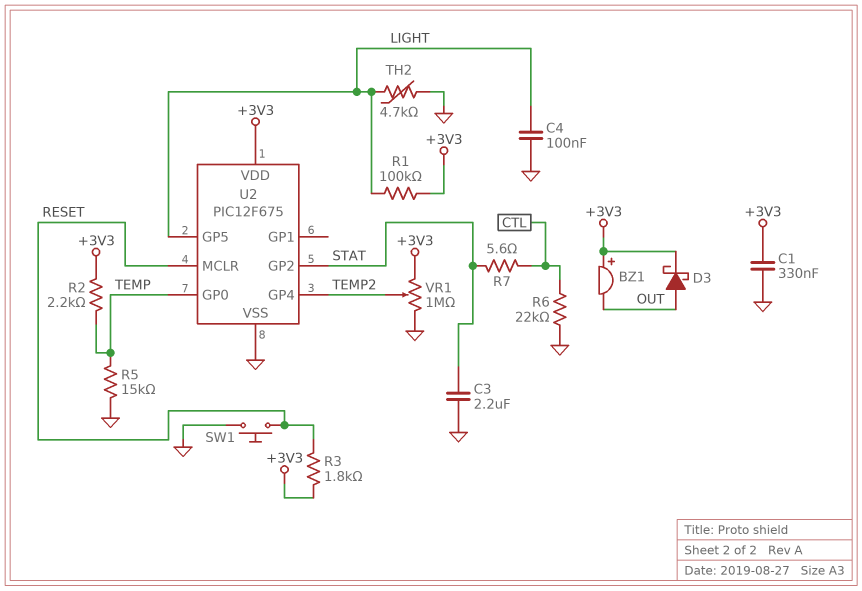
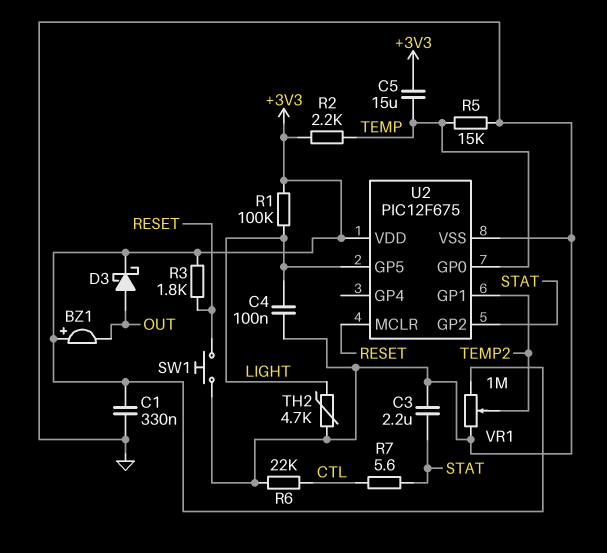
C5: none -> 15uF (+3V3, TEMP)
U2 pin GP1: none -> TEMP2
U2 pin GP4: TEMP2 -> none

